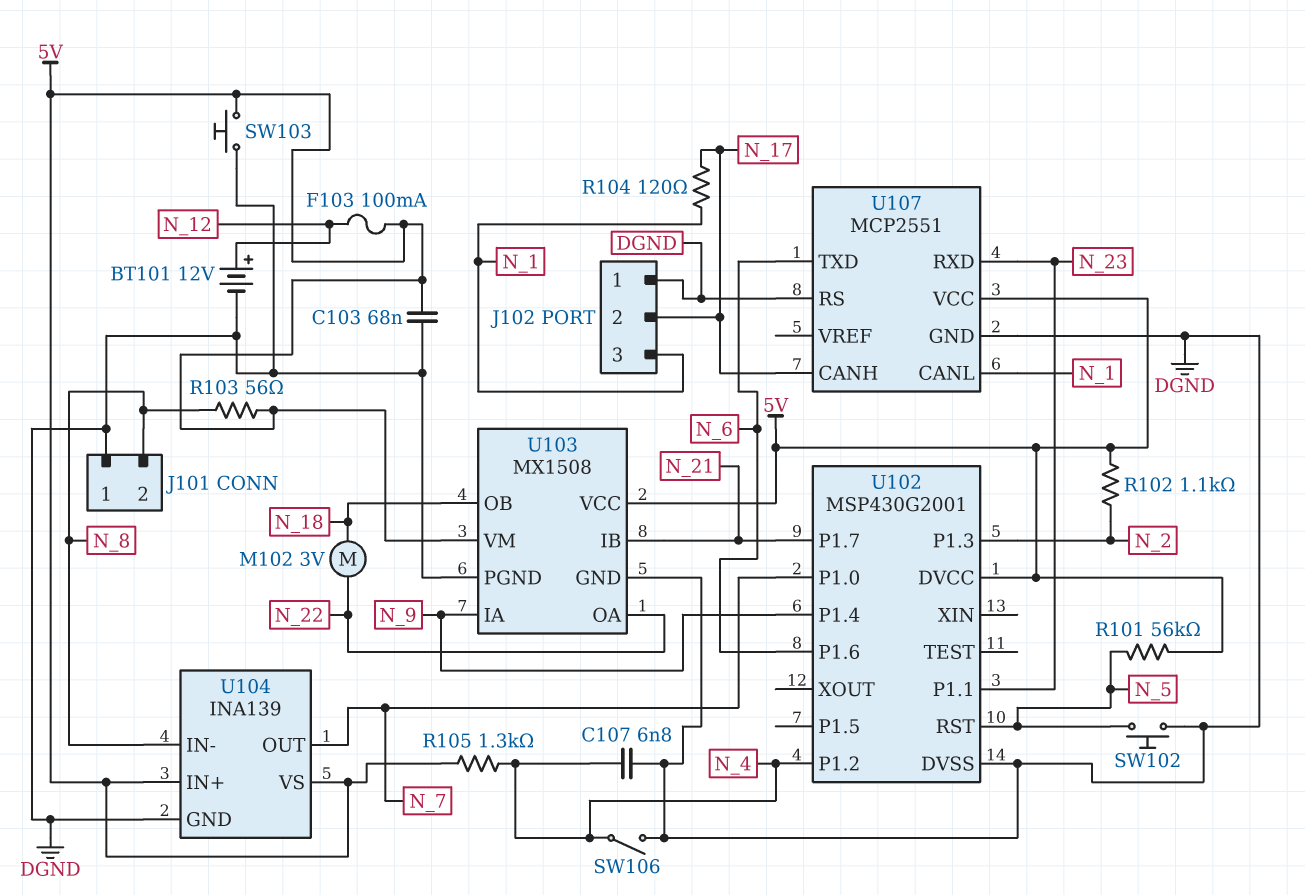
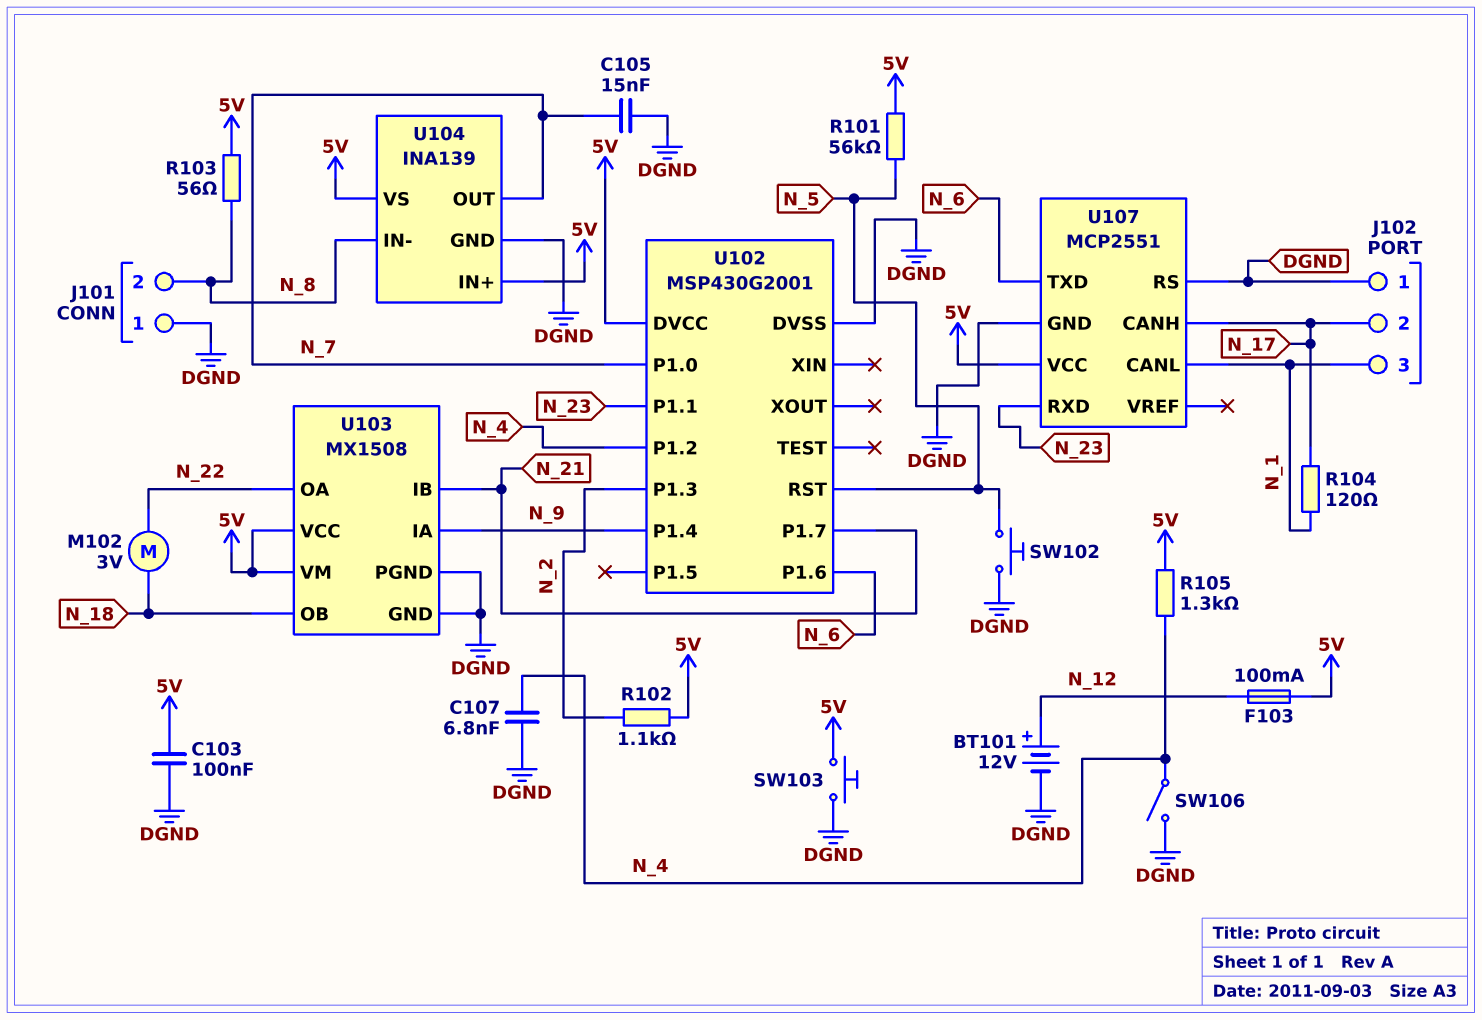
C103: 68nF (5V, DGND) -> 100nF (5V, DGND)
C105: none -> 15nF (DGND, N_7)

